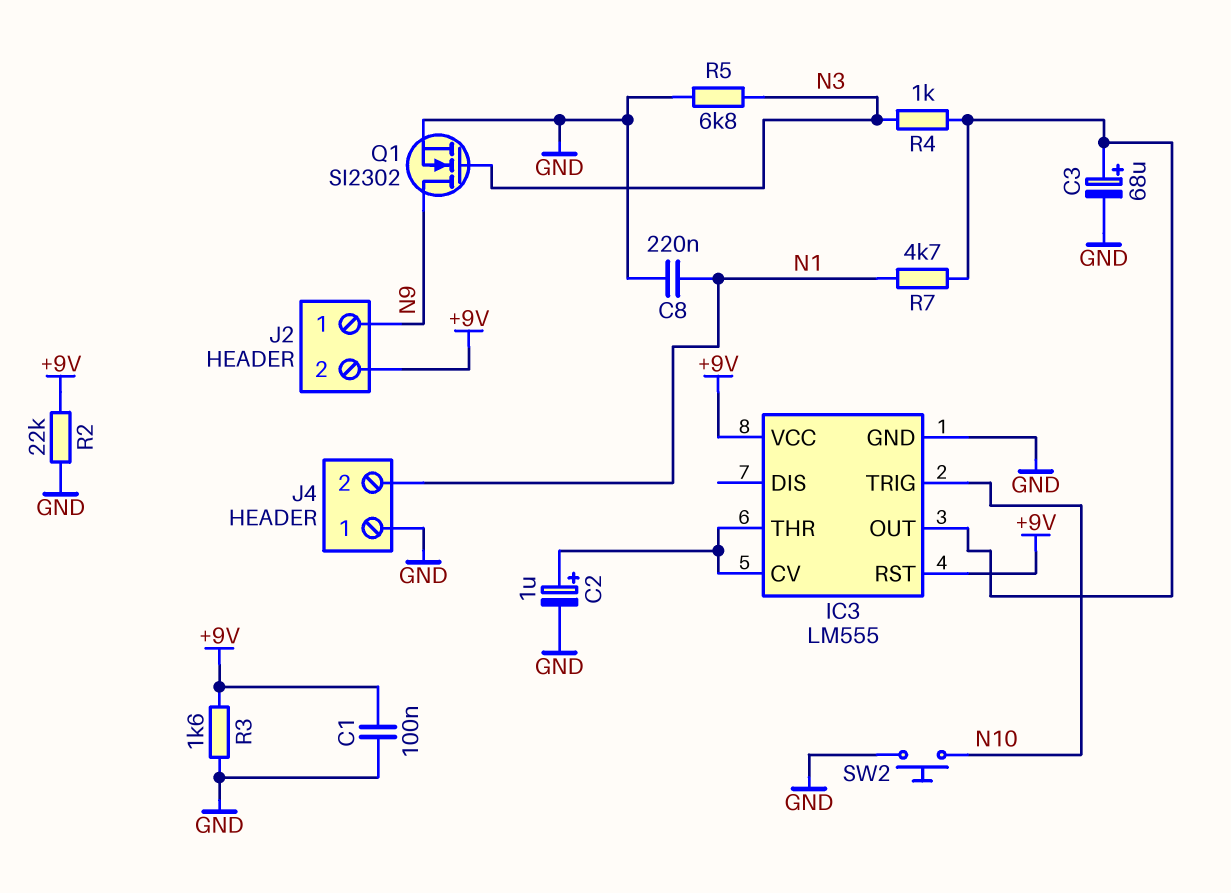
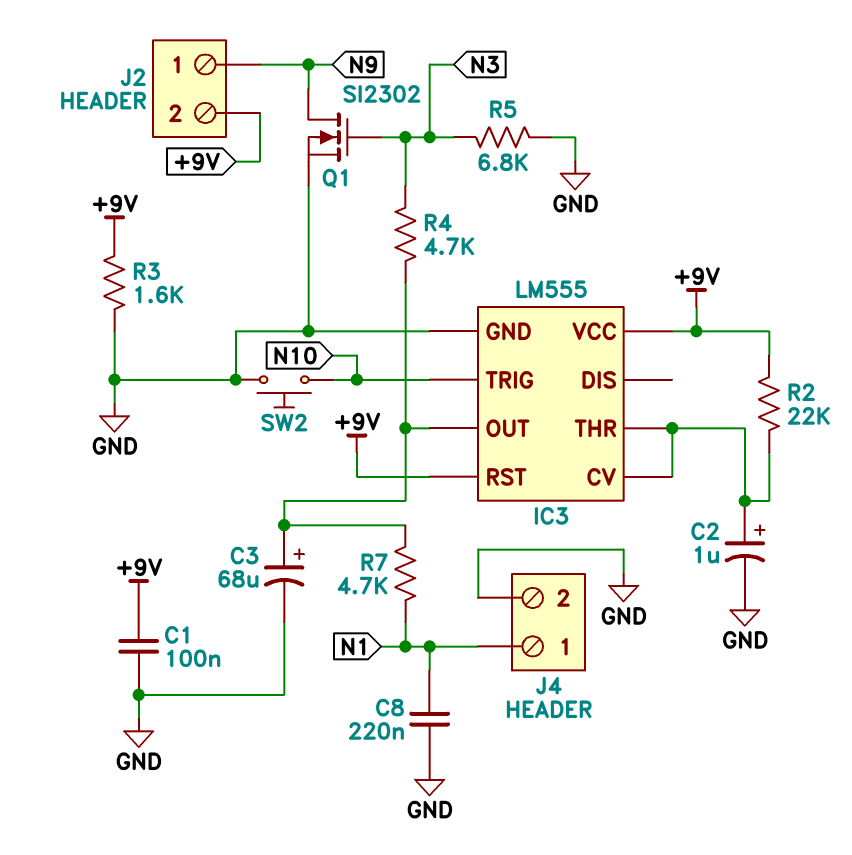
J4 pin 1: GND -> N1
J4 pin 2: N1 -> GND
R2: 22k (+9V, GND) -> 22k (+9V, IC3/CV)
R4: 1k (IC3/OUT, N3) -> 4.7k (IC3/OUT, N3)

